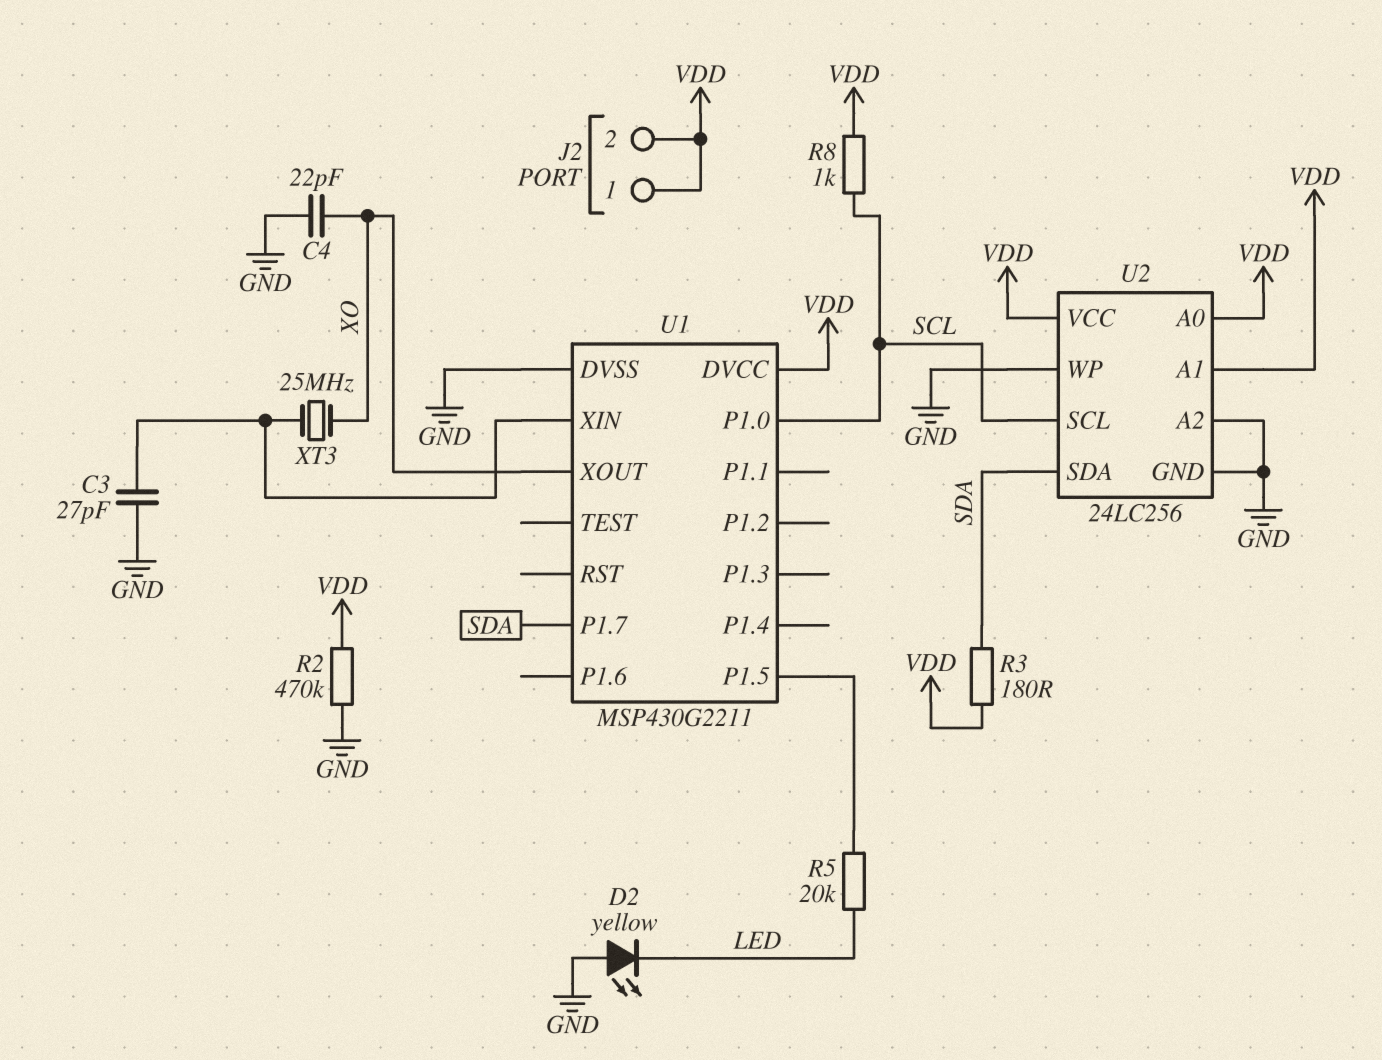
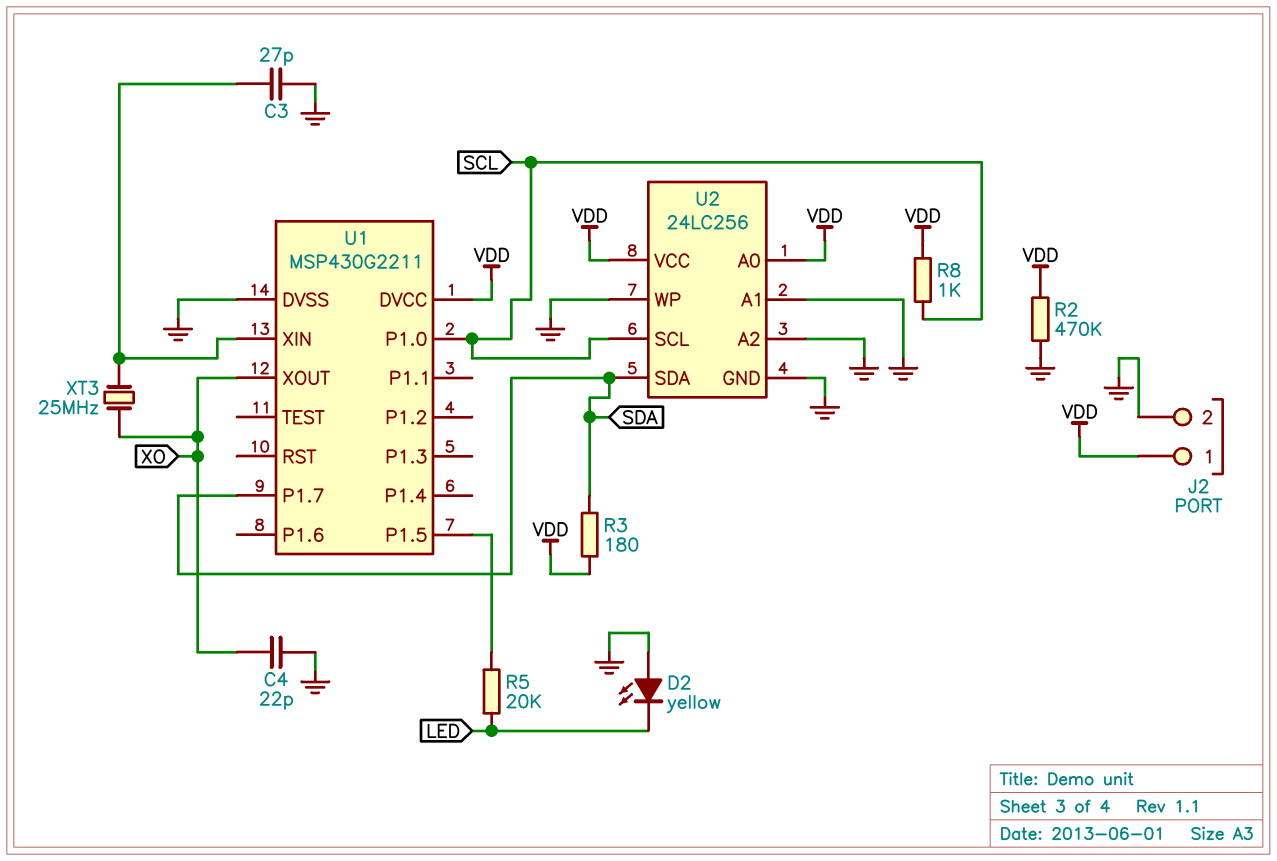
J2 pin 2: VDD -> GND
U2 pin A1: VDD -> GND

